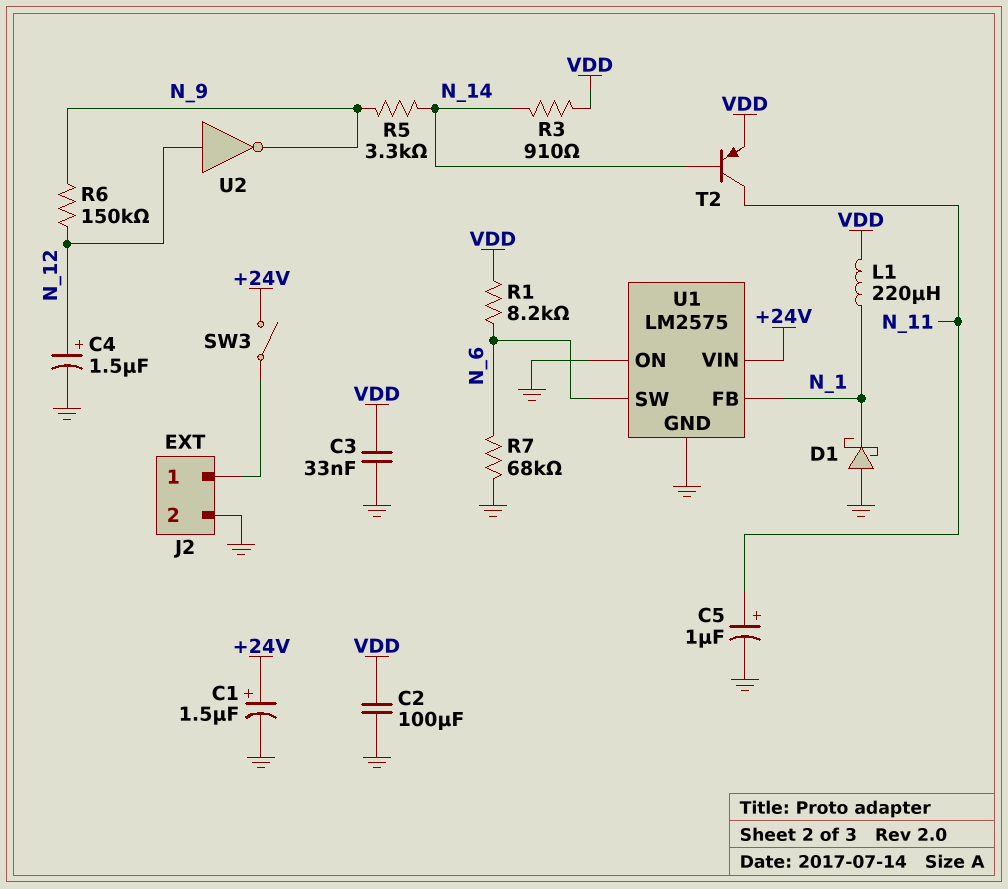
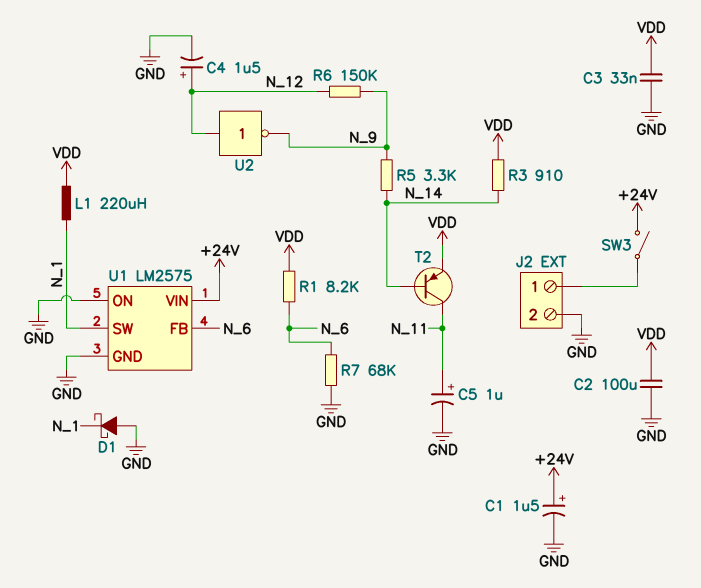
U1 pin FB: N_1 -> N_6
U1 pin SW: N_6 -> N_1

